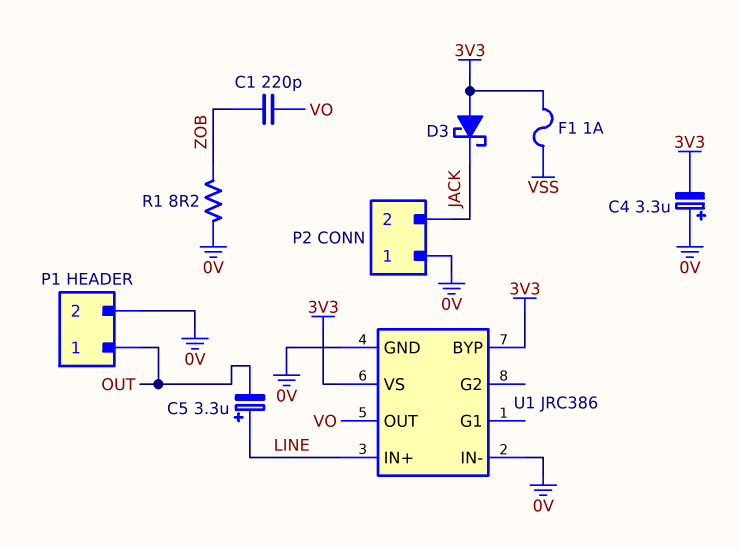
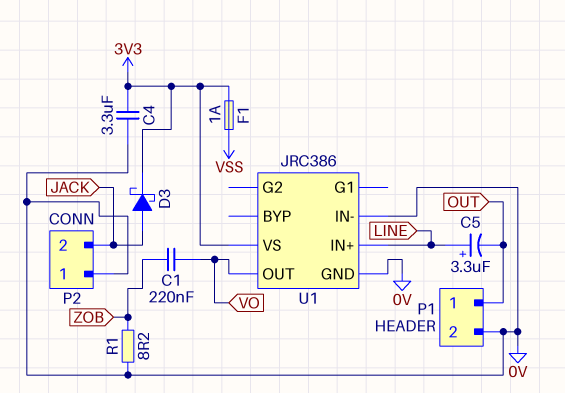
C1: 220pF (VO, ZOB) -> 220nF (VO, ZOB)
C4: 3.3uF (plus 0V, minus 3V3) -> 3.3uF (0V, 3V3)
D3: schottky (A 3V3, K JACK) -> schottky (A JACK, K 3V3)
U1 pin BYP: 3V3 -> none

